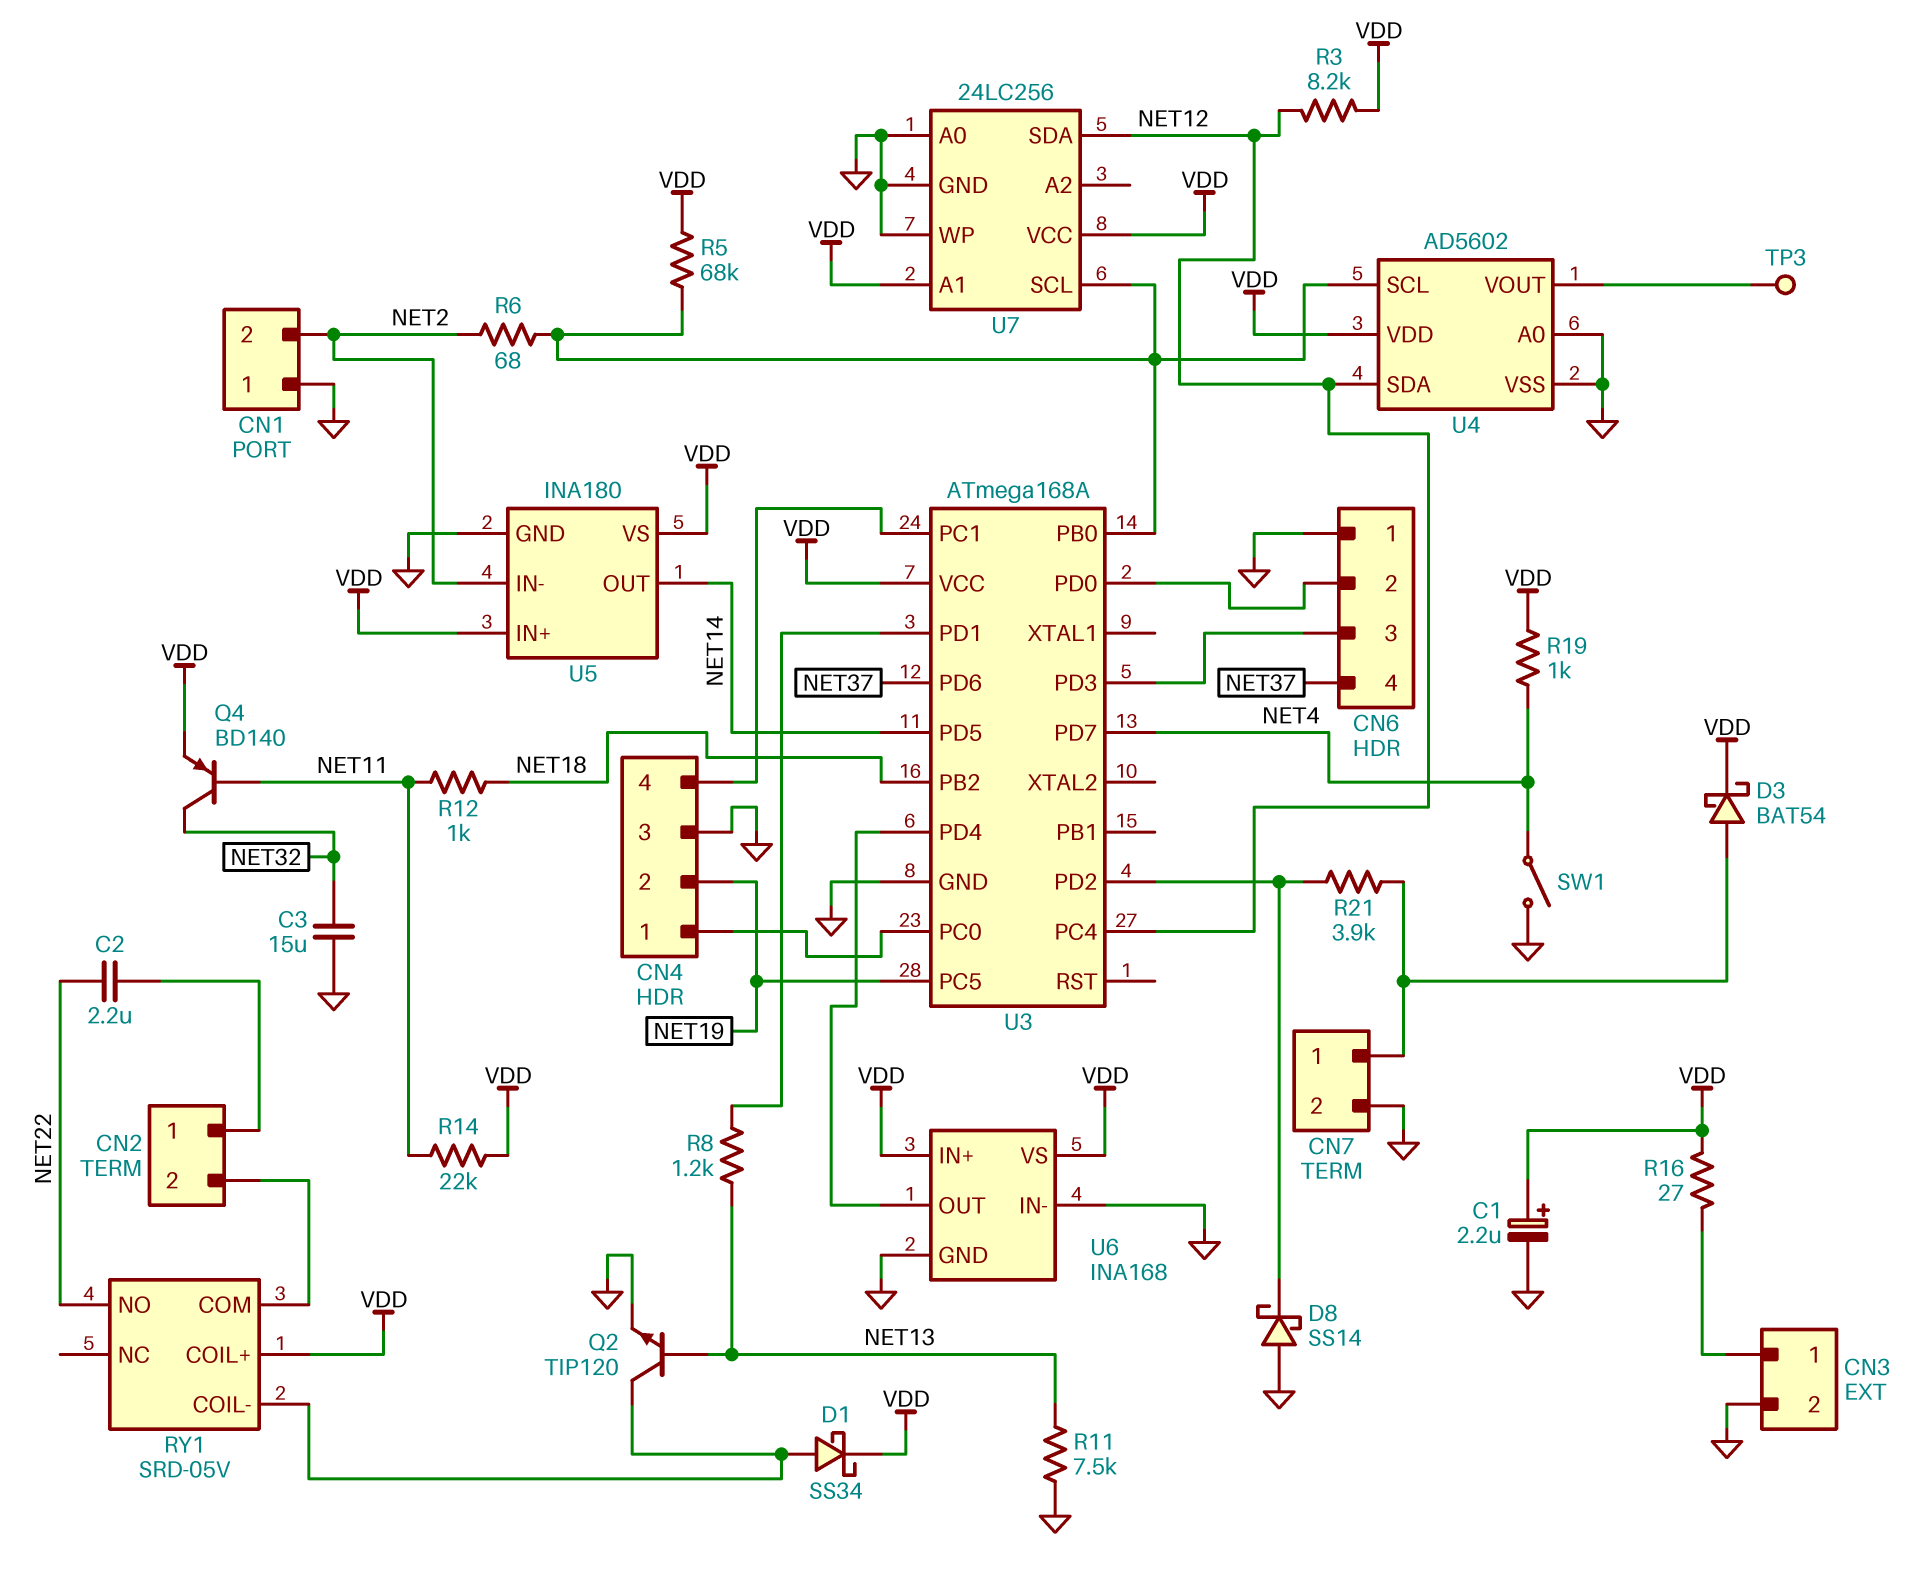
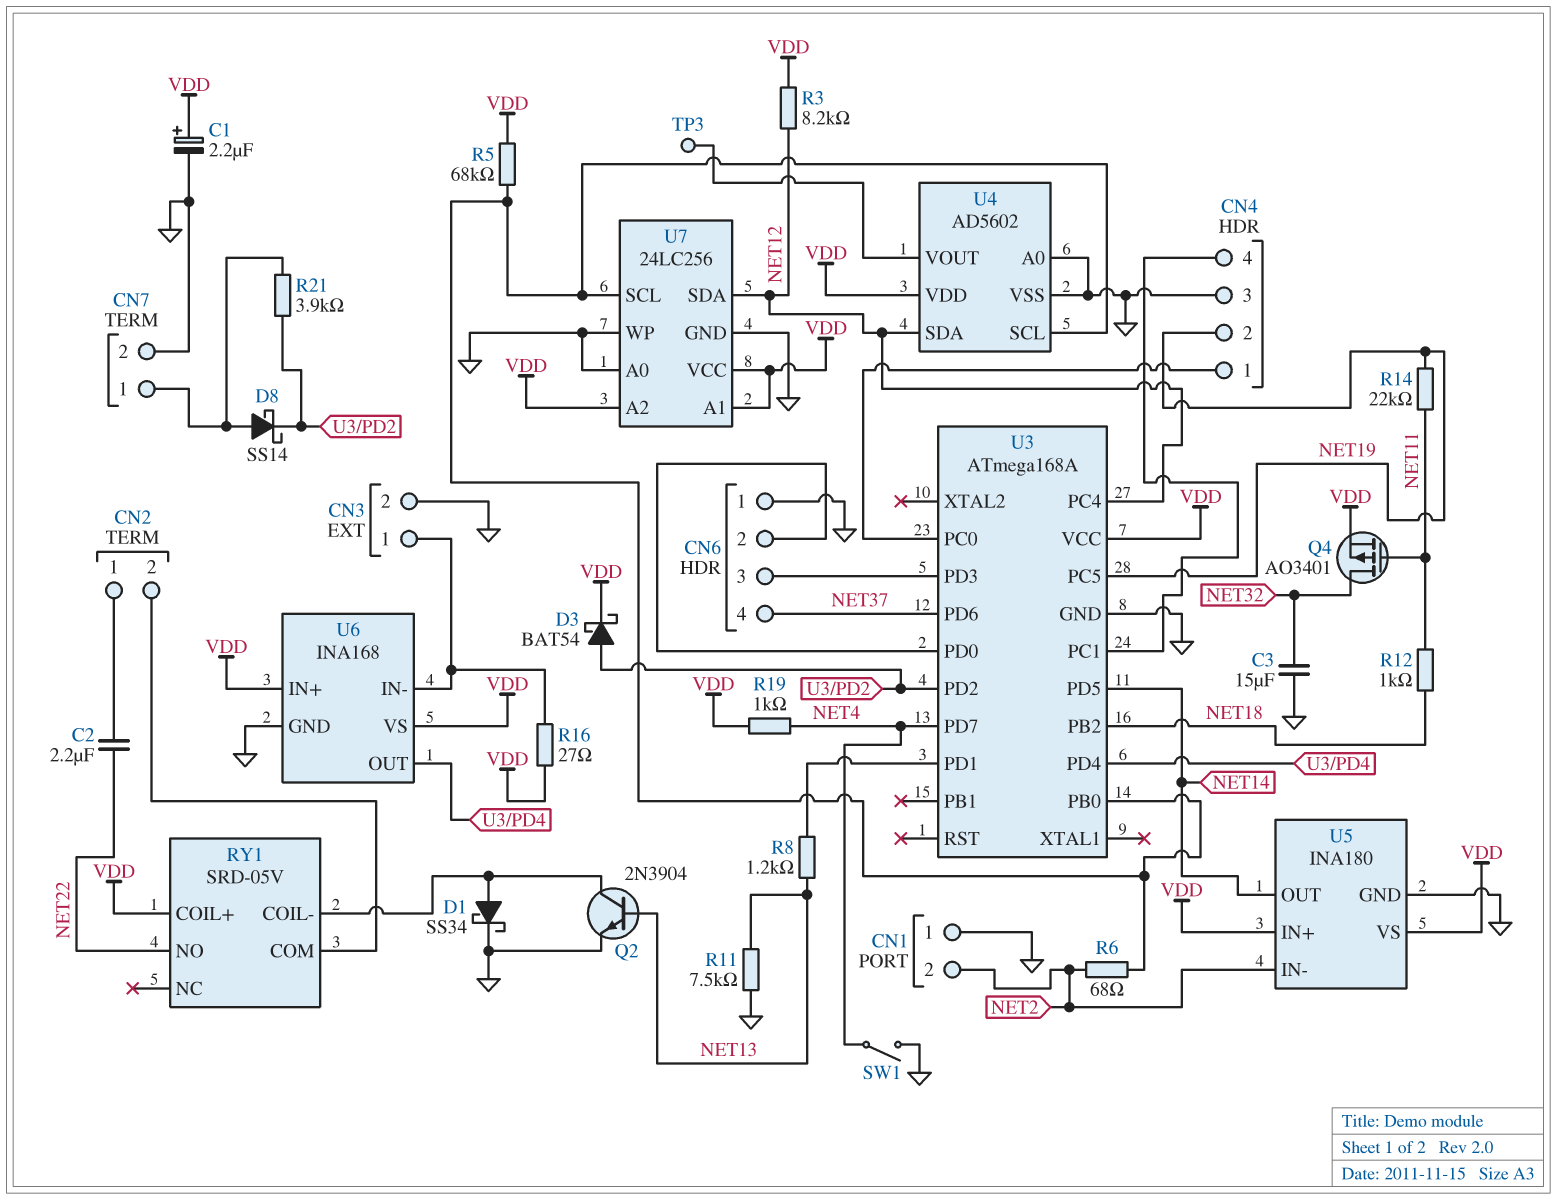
D1: schottky SS34 (A RY1/COIL-, K VDD) -> schottky SS34 (A RY1/COIL-, K GND)
D3: schottky BAT54 (A CN7/1, K VDD) -> schottky BAT54 (A U3/PD2, K VDD)
D8: schottky SS14 (A GND, K U3/PD2) -> schottky SS14 (A CN7/1, K U3/PD2)
Q2: NPN TIP120 (B NET13, C RY1/COIL-, E GND) -> NPN 2N3904 (B NET13, C RY1/COIL-, E GND)
Q4: PNP BD140 (B NET11, C NET32, E VDD) -> PMOS AO3401 (G NET11, D NET32, S VDD)
R14: 22k (NET11, VDD) -> 22k (NET11, NET19)
U6 pin IN-: GND -> CN3/1
U7 pin A2: none -> VDD

